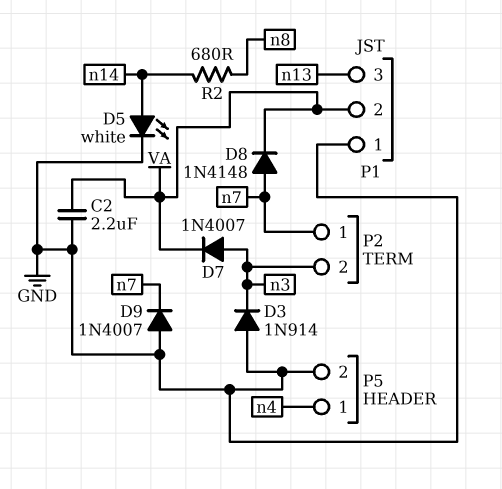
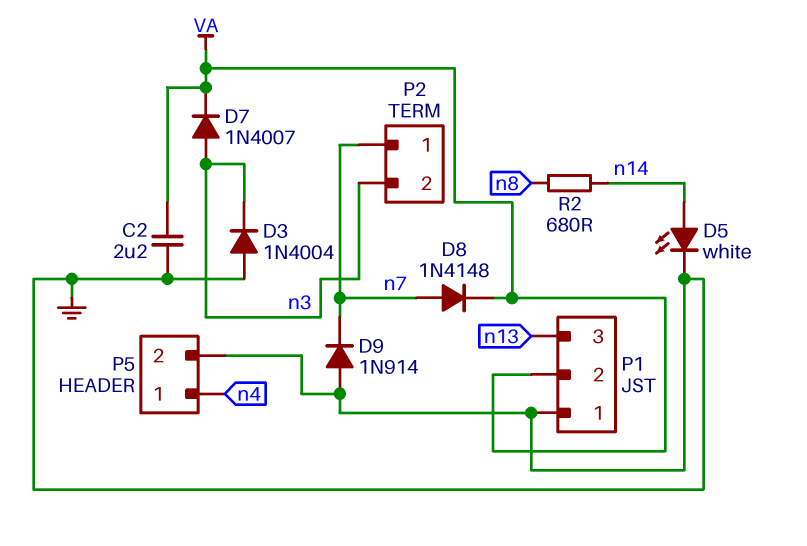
D3: diode 1N914 (A GND, K n3) -> diode 1N4004 (A GND, K n3)
D9: diode 1N4007 (A GND, K n7) -> diode 1N914 (A GND, K n7)

